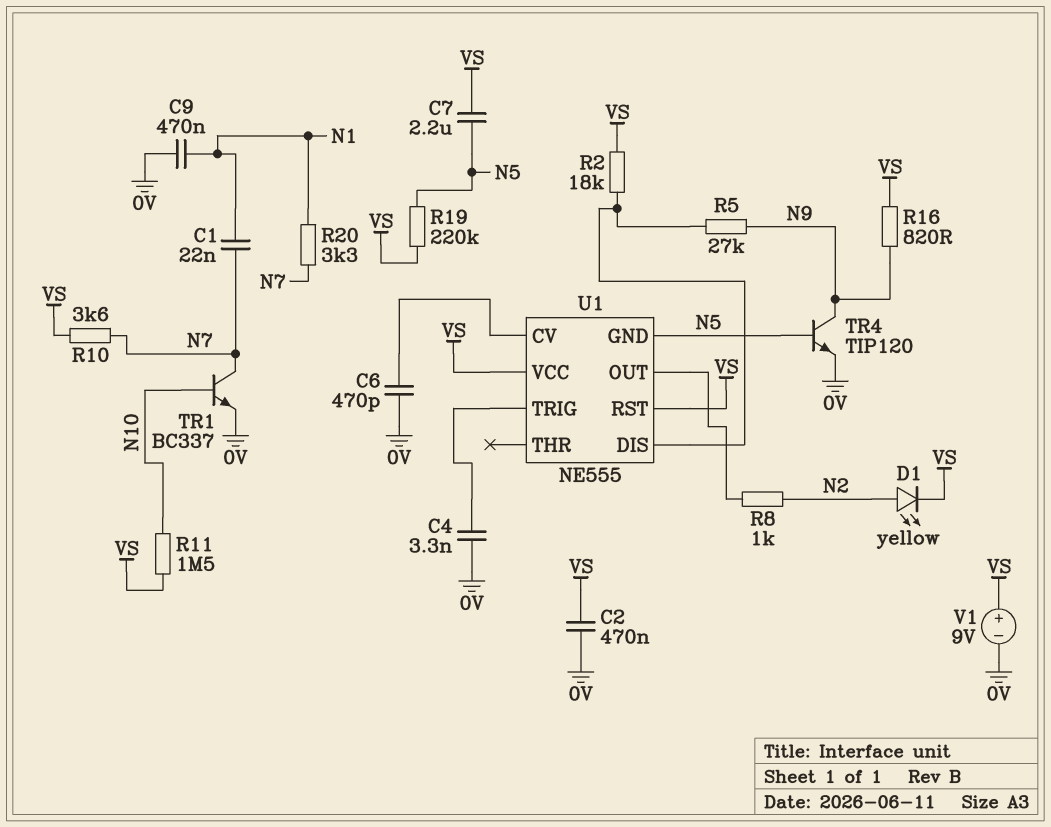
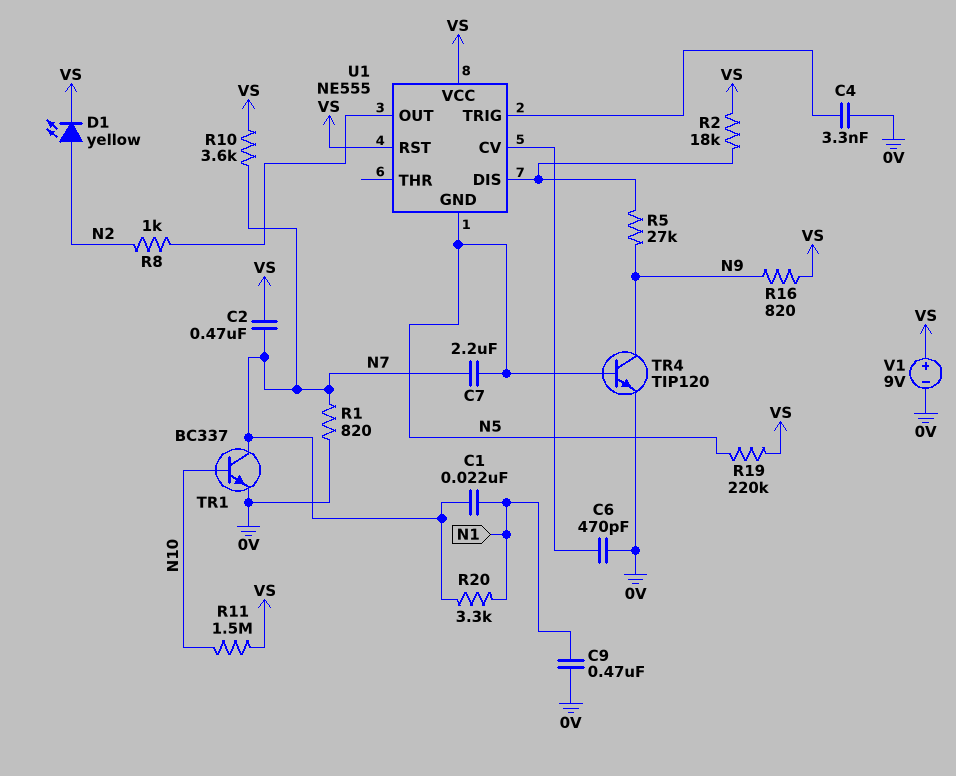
C2: 470nF (0V, VS) -> 470nF (N7, VS)
C7: 2.2uF (N5, VS) -> 2.2uF (N5, N7)
R1: none -> 820 (0V, N7)

